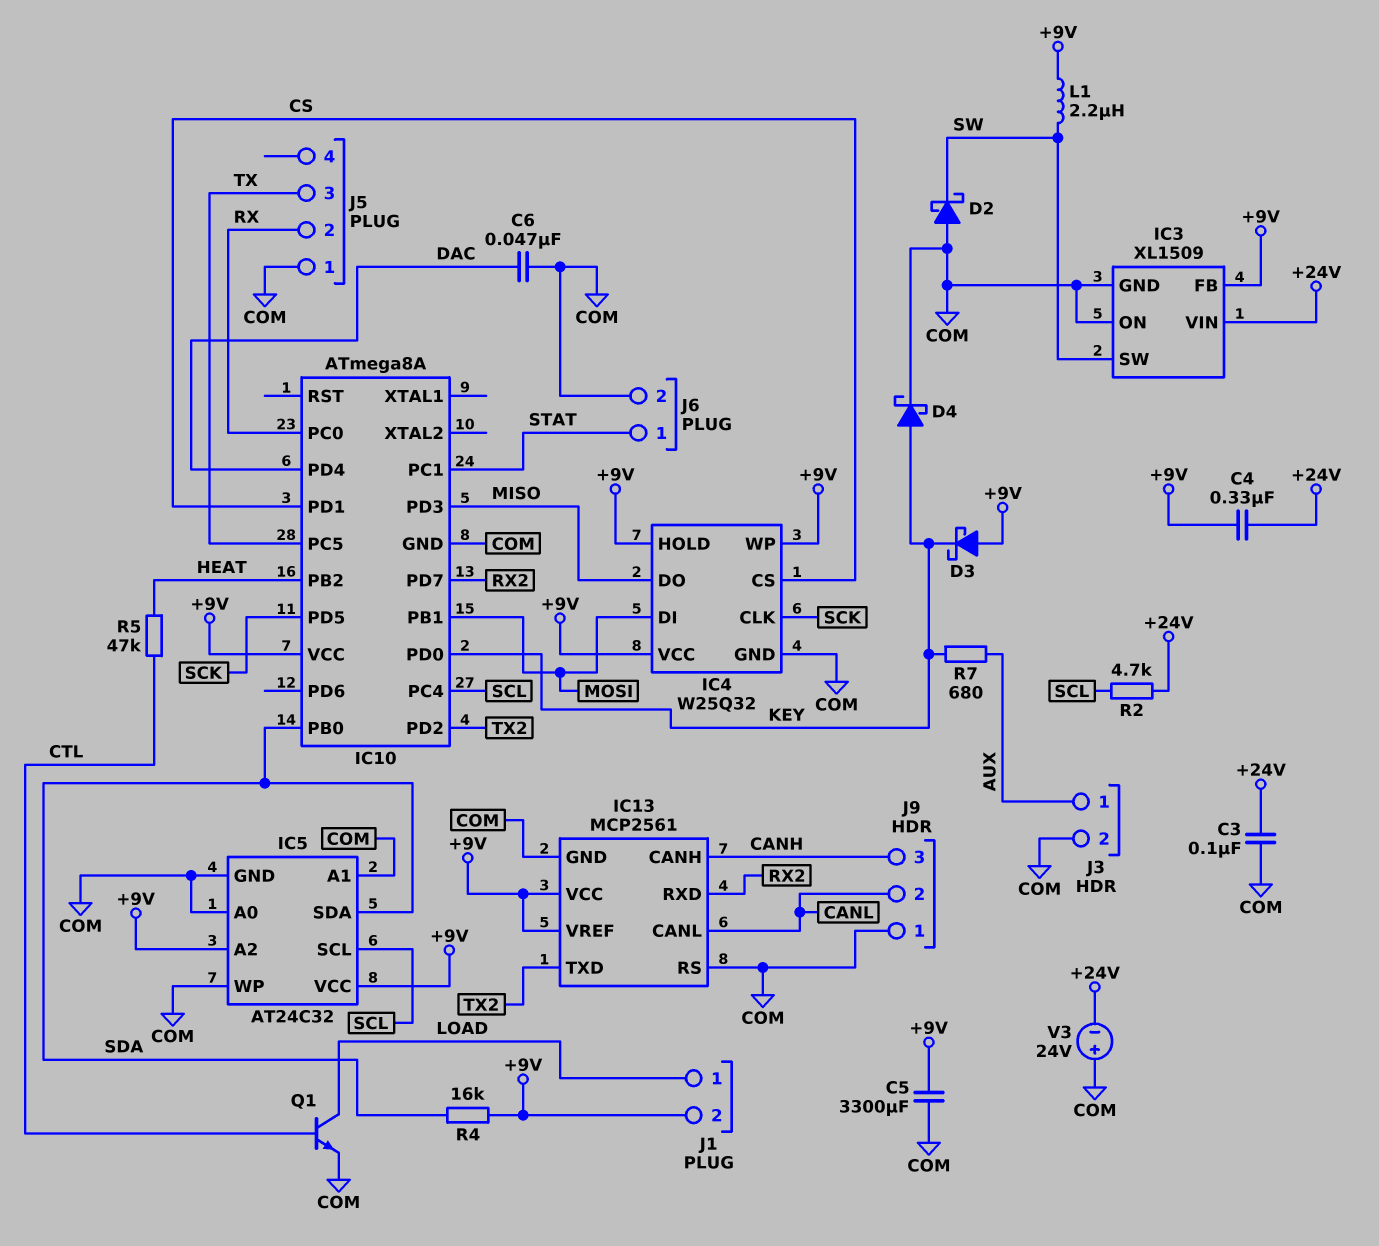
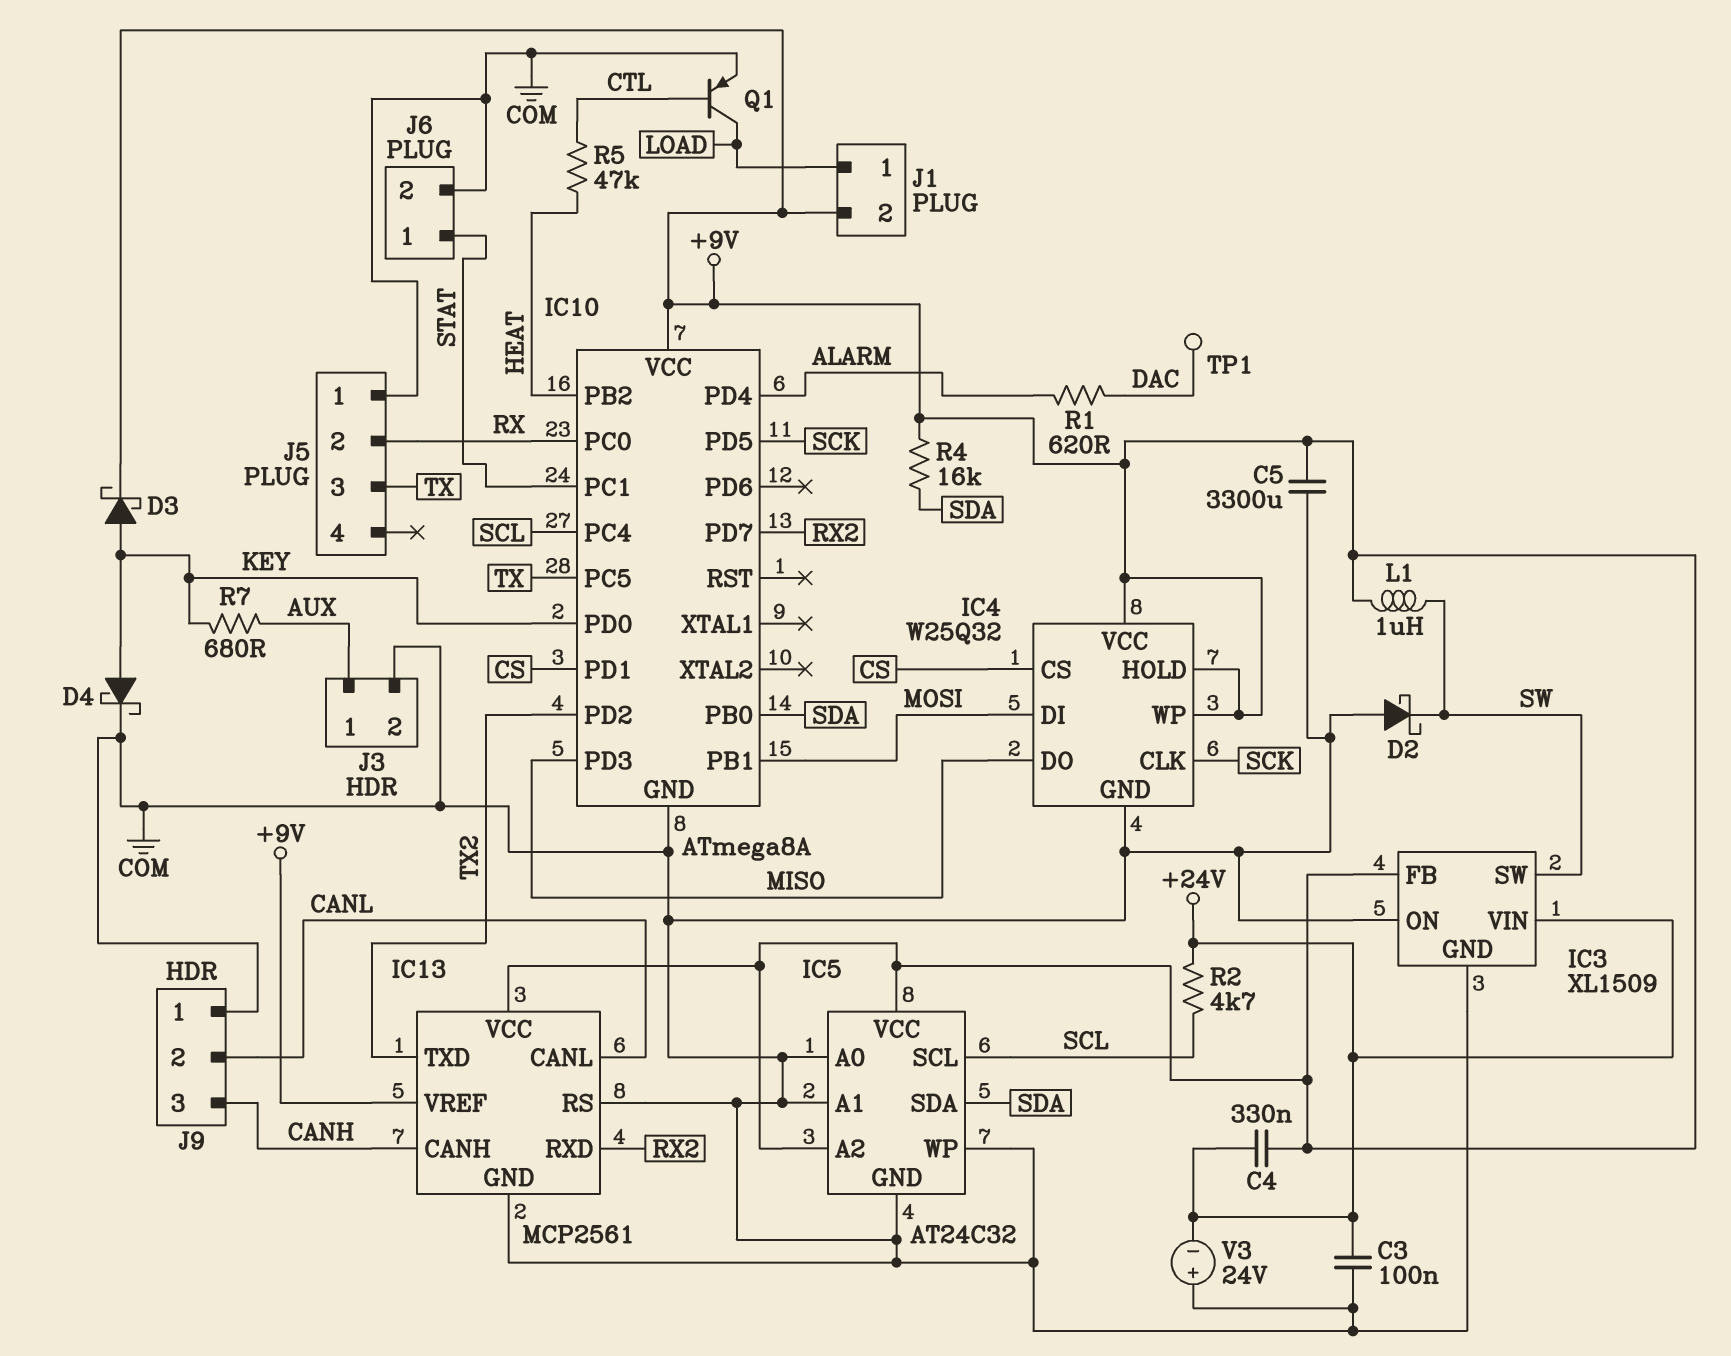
C6: 47nF (COM, DAC) -> none
D3: schottky (A +9V, K KEY) -> schottky (A KEY, K +9V)
IC10 pin PD4: DAC -> ALARM
L1: 2.2uH (+9V, SW) -> 1uH (+9V, SW)
Q1: NPN (B CTL, C LOAD, E COM) -> PNP (B CTL, C LOAD, E COM)
R1: none -> 620 (ALARM, DAC)
TP1: none -> test point (DAC)

